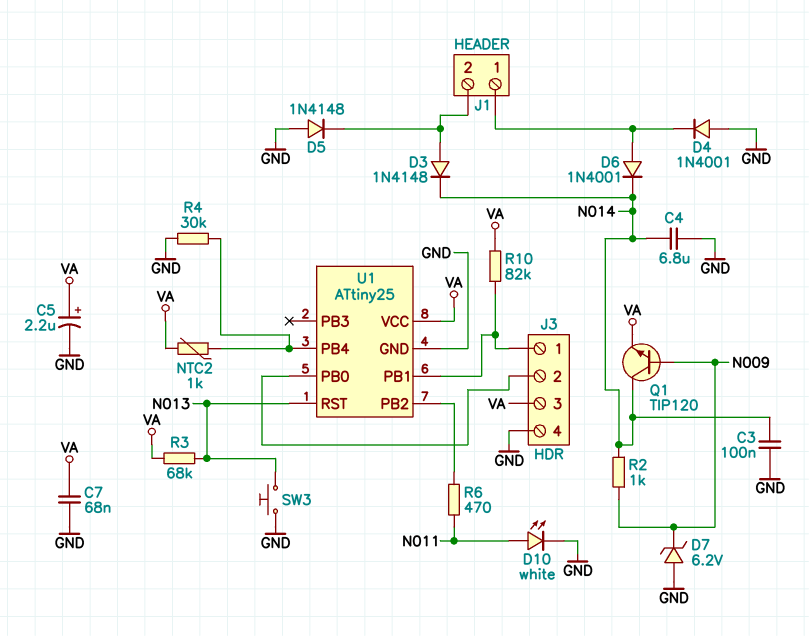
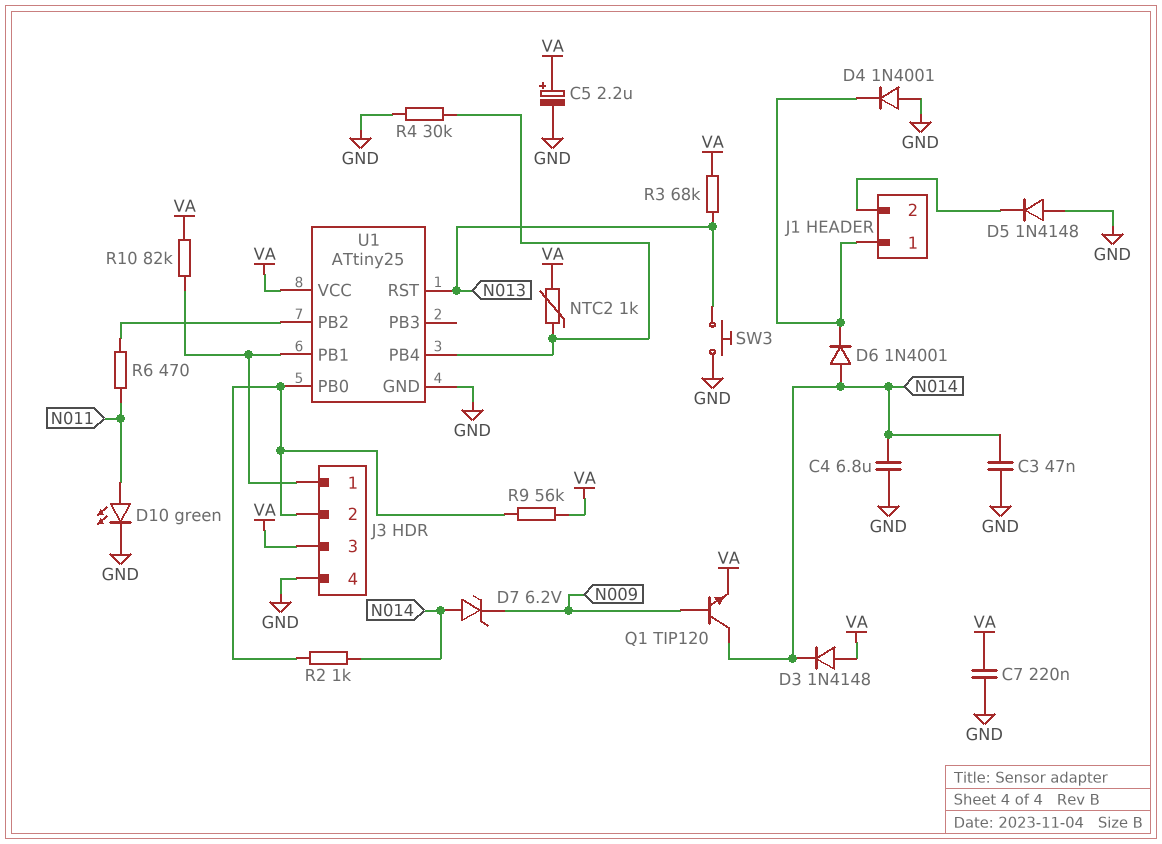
C3: 100nF (GND, N014) -> 47nF (GND, N014)
C7: 68nF (GND, VA) -> 220nF (GND, VA)
D3: diode 1N4148 (A J1/2, K N014) -> diode 1N4148 (A VA, K N014)
D6: diode 1N4001 (A J1/1, K N014) -> diode 1N4001 (A N014, K J1/1)
D7: zener 6.2V (A GND, K N009) -> zener 6.2V (A N014, K N009)
D10: LED white (A N011, K GND) -> LED green (A N011, K GND)
R2: 1k (N009, N014) -> 1k (J3/2, N014)
R9: none -> 56k (J3/2, VA)

